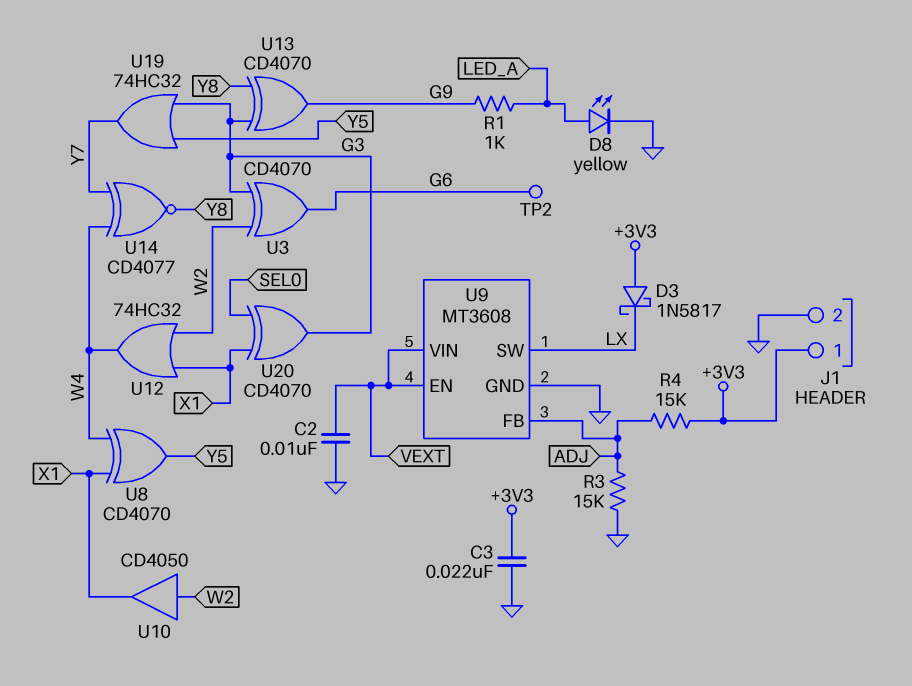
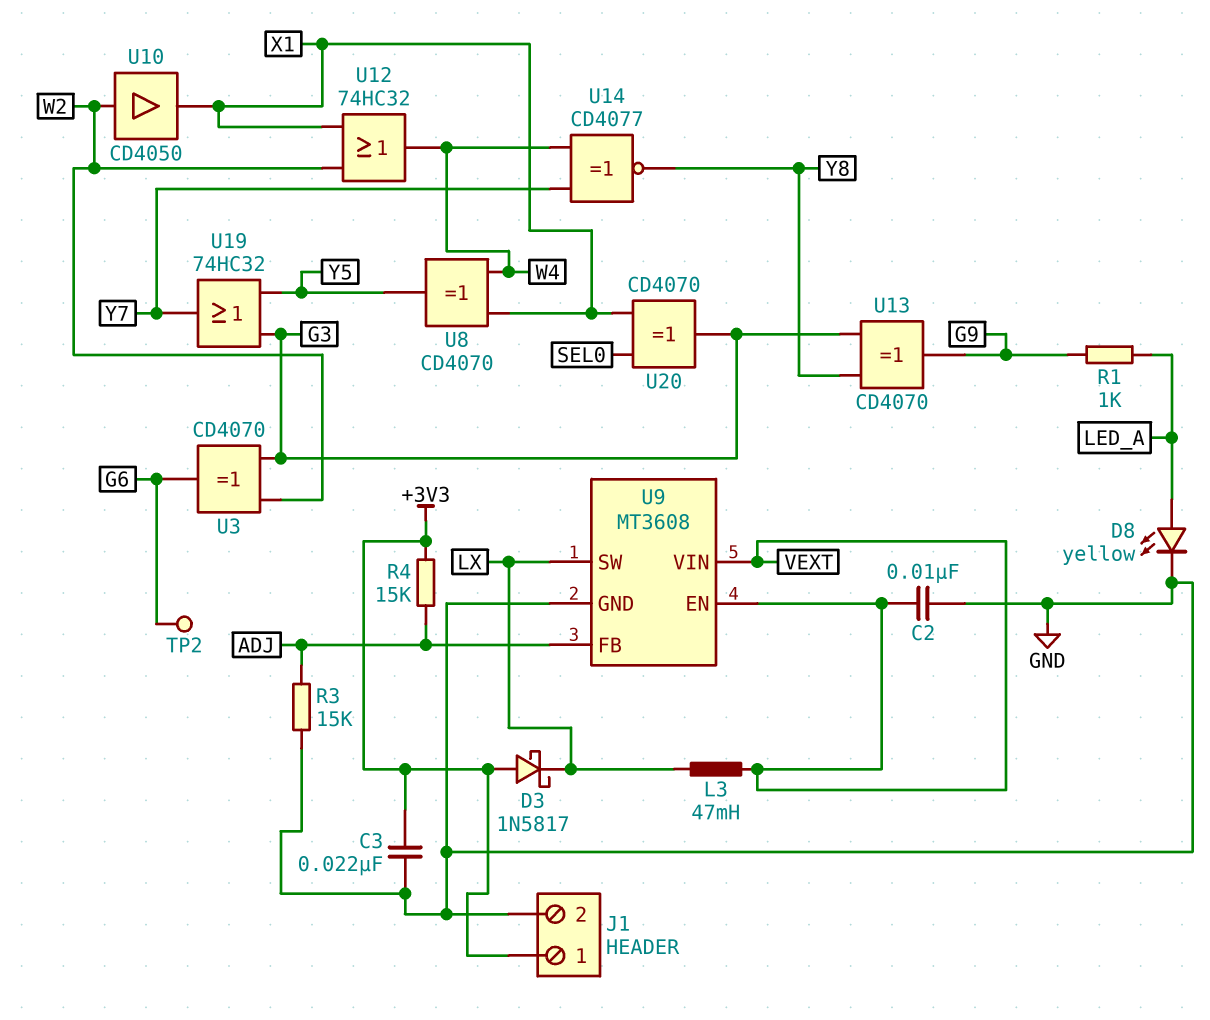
L3: none -> 47mH (LX, VEXT)

